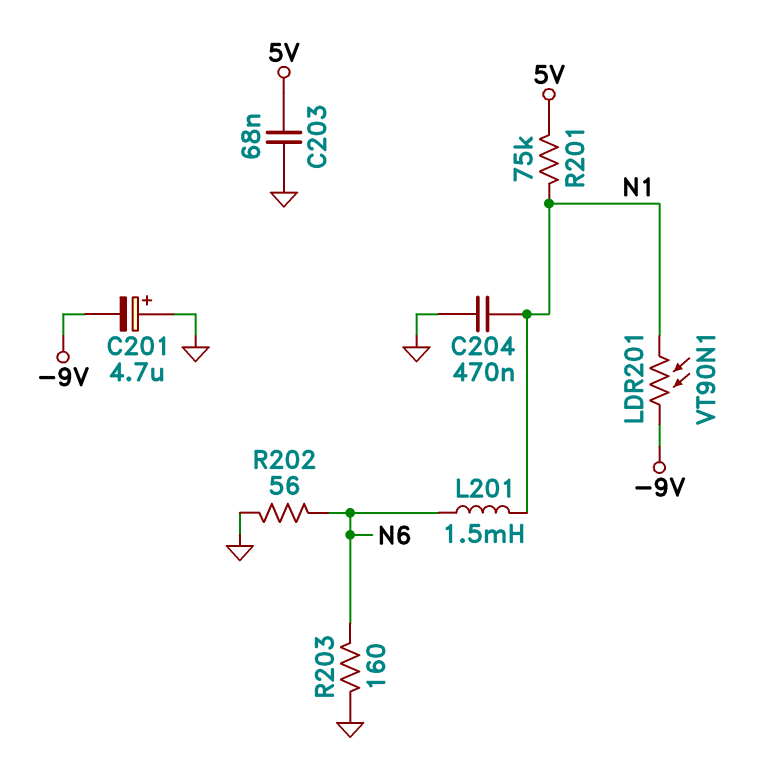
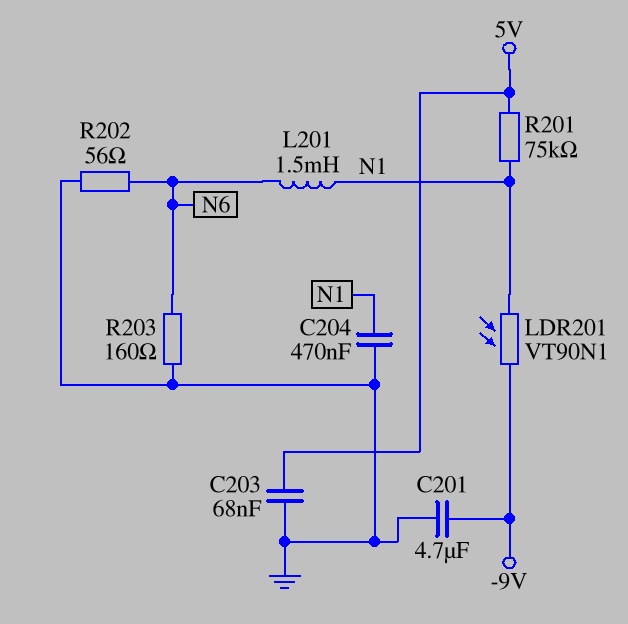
C201: 4.7uF (plus GND, minus -9V) -> 4.7uF (-9V, GND)

